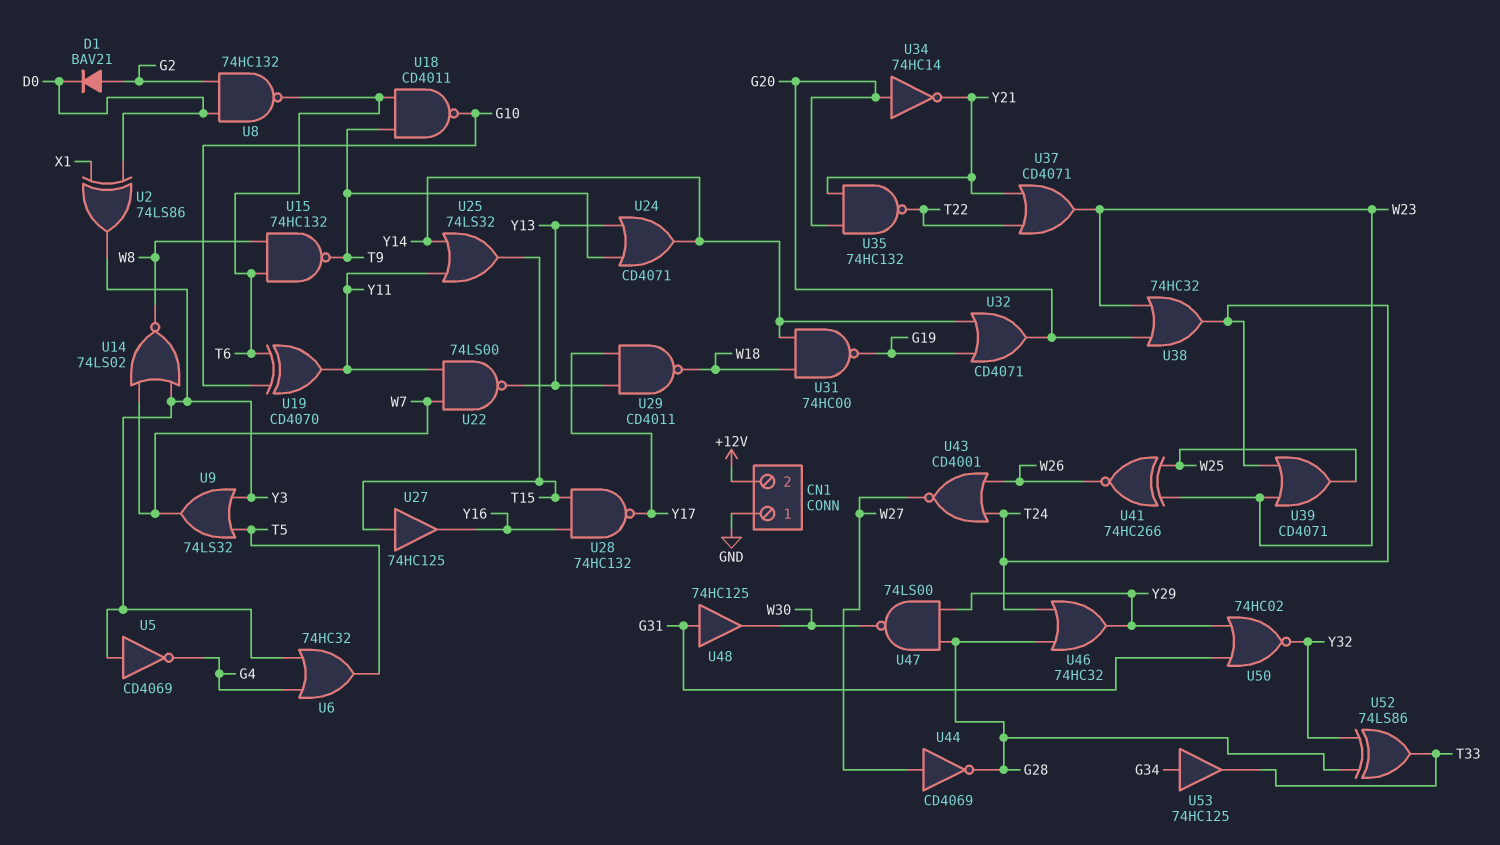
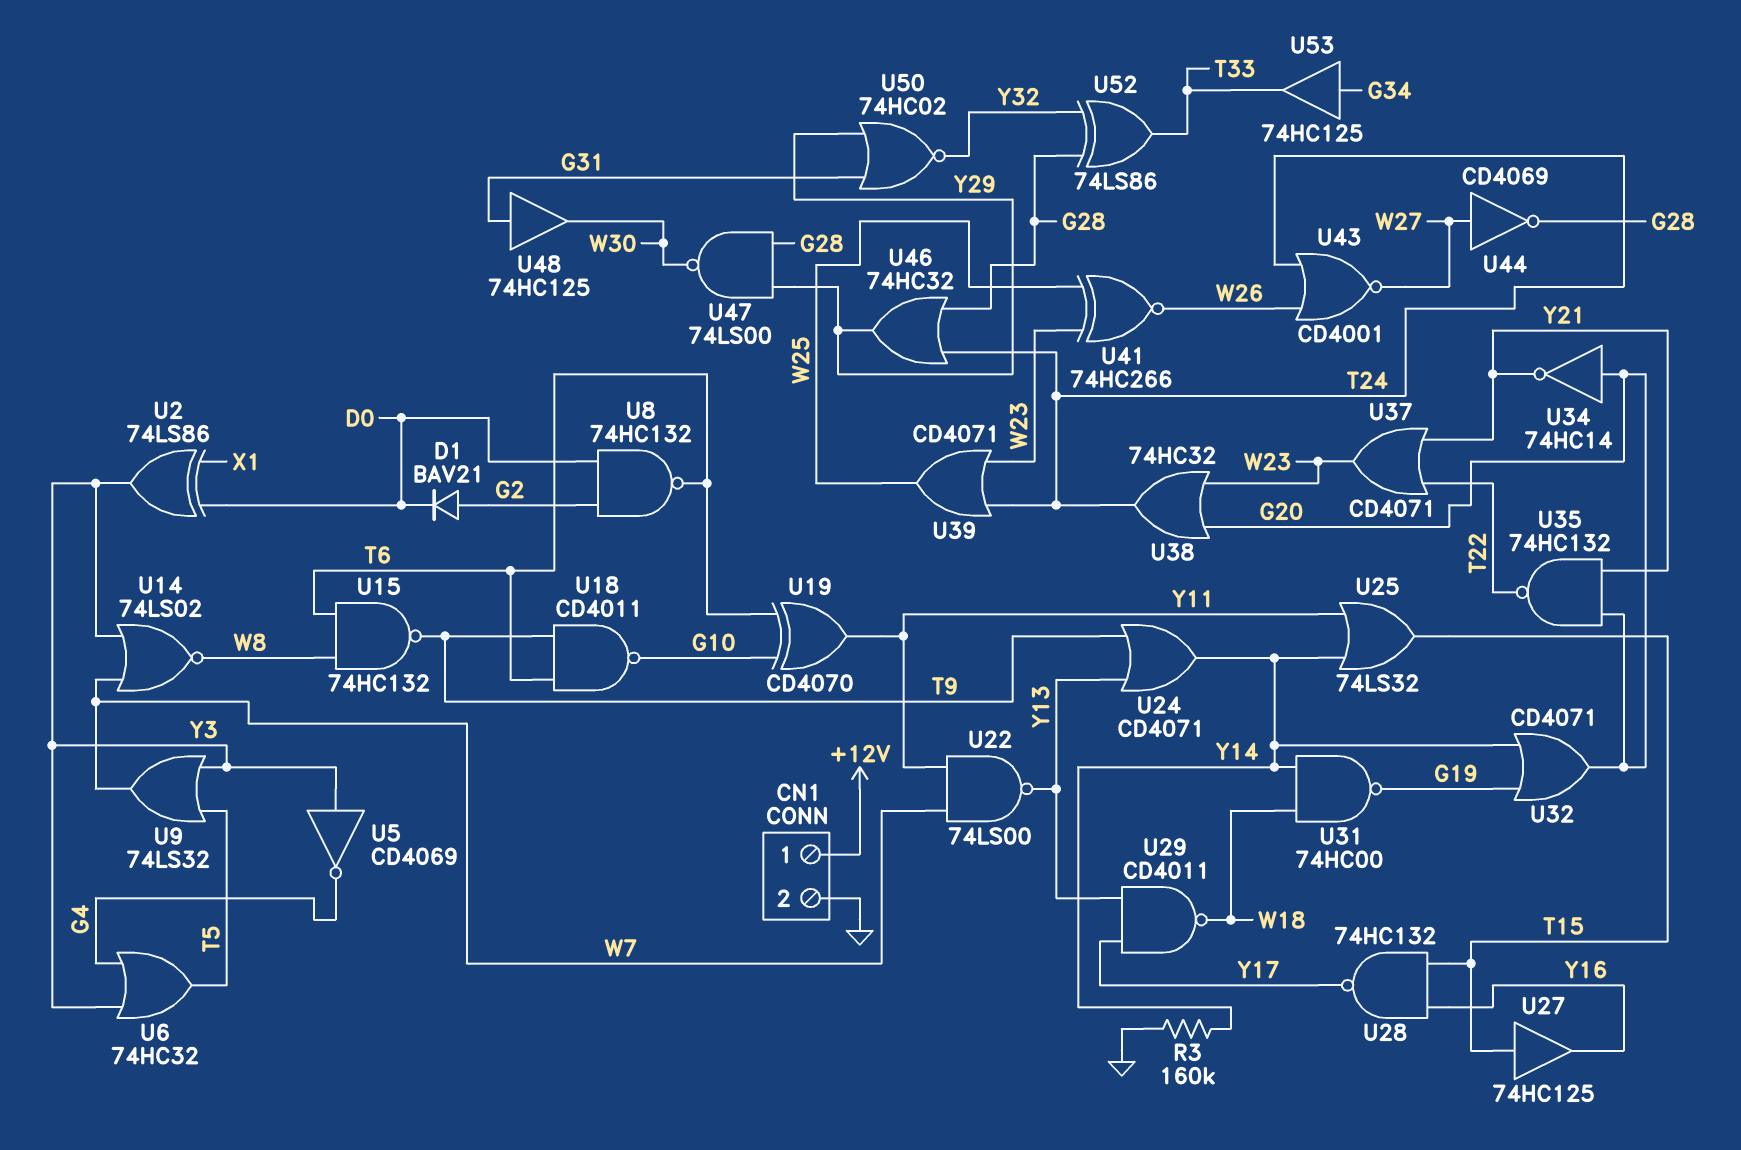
CN1 pin 1: GND -> +12V
CN1 pin 2: +12V -> GND
R3: none -> 160k (GND, Y14)

